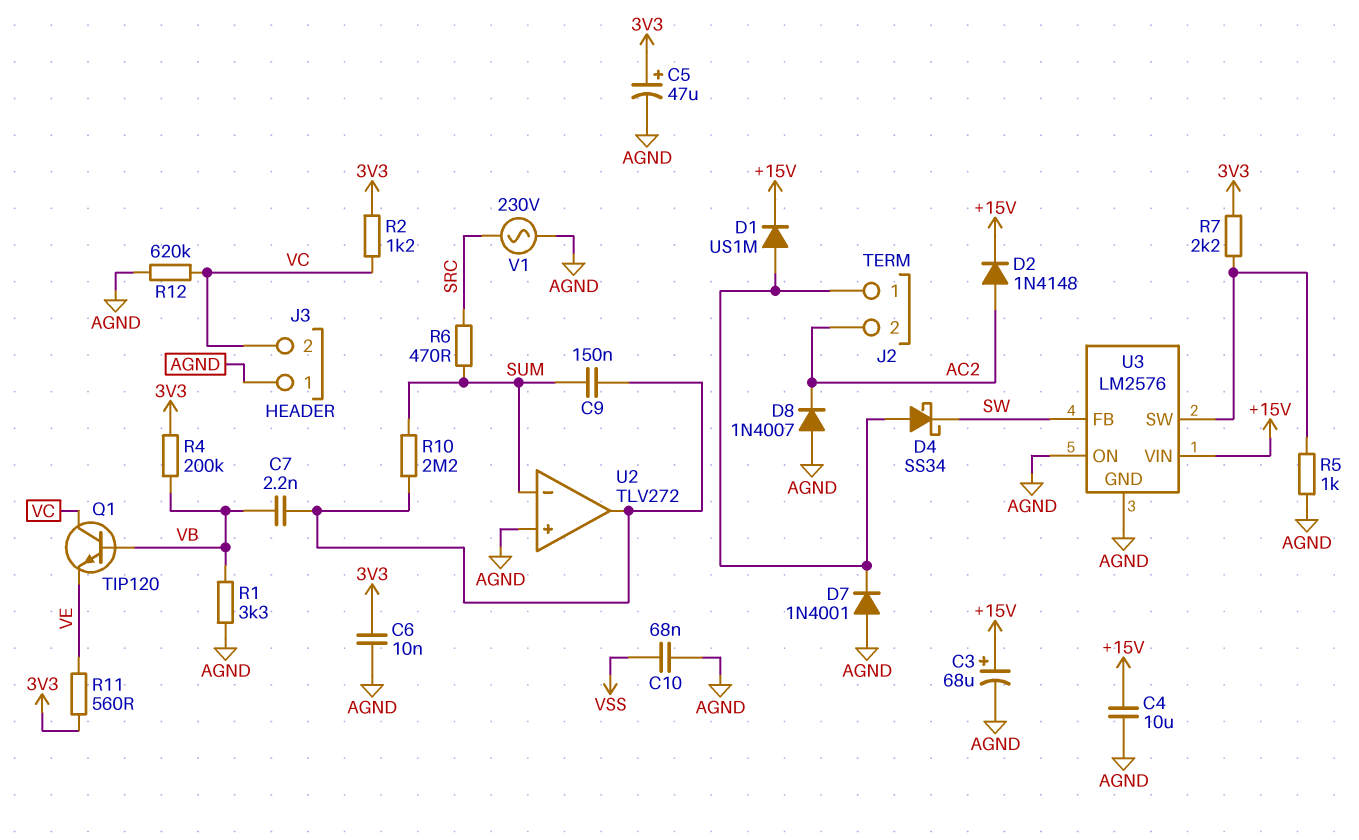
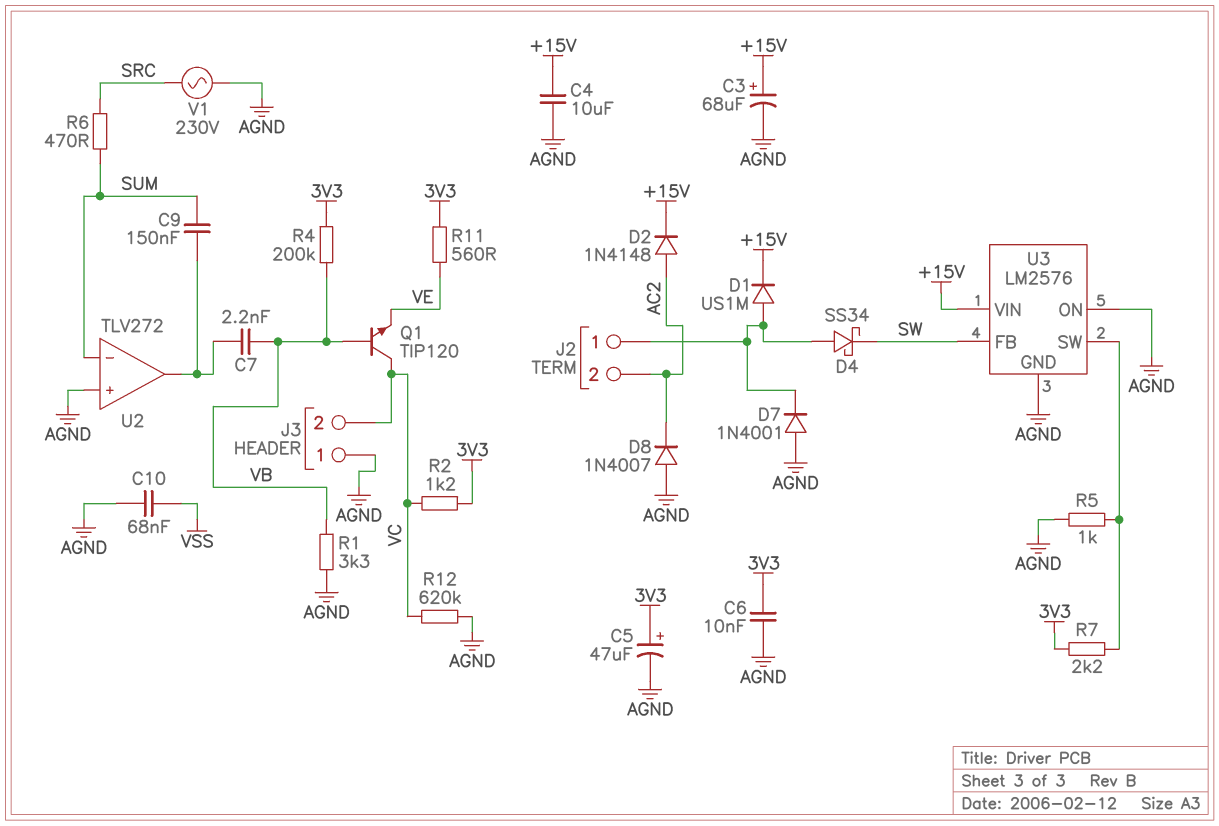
R10: 2.2M (SUM, U2/out) -> none

